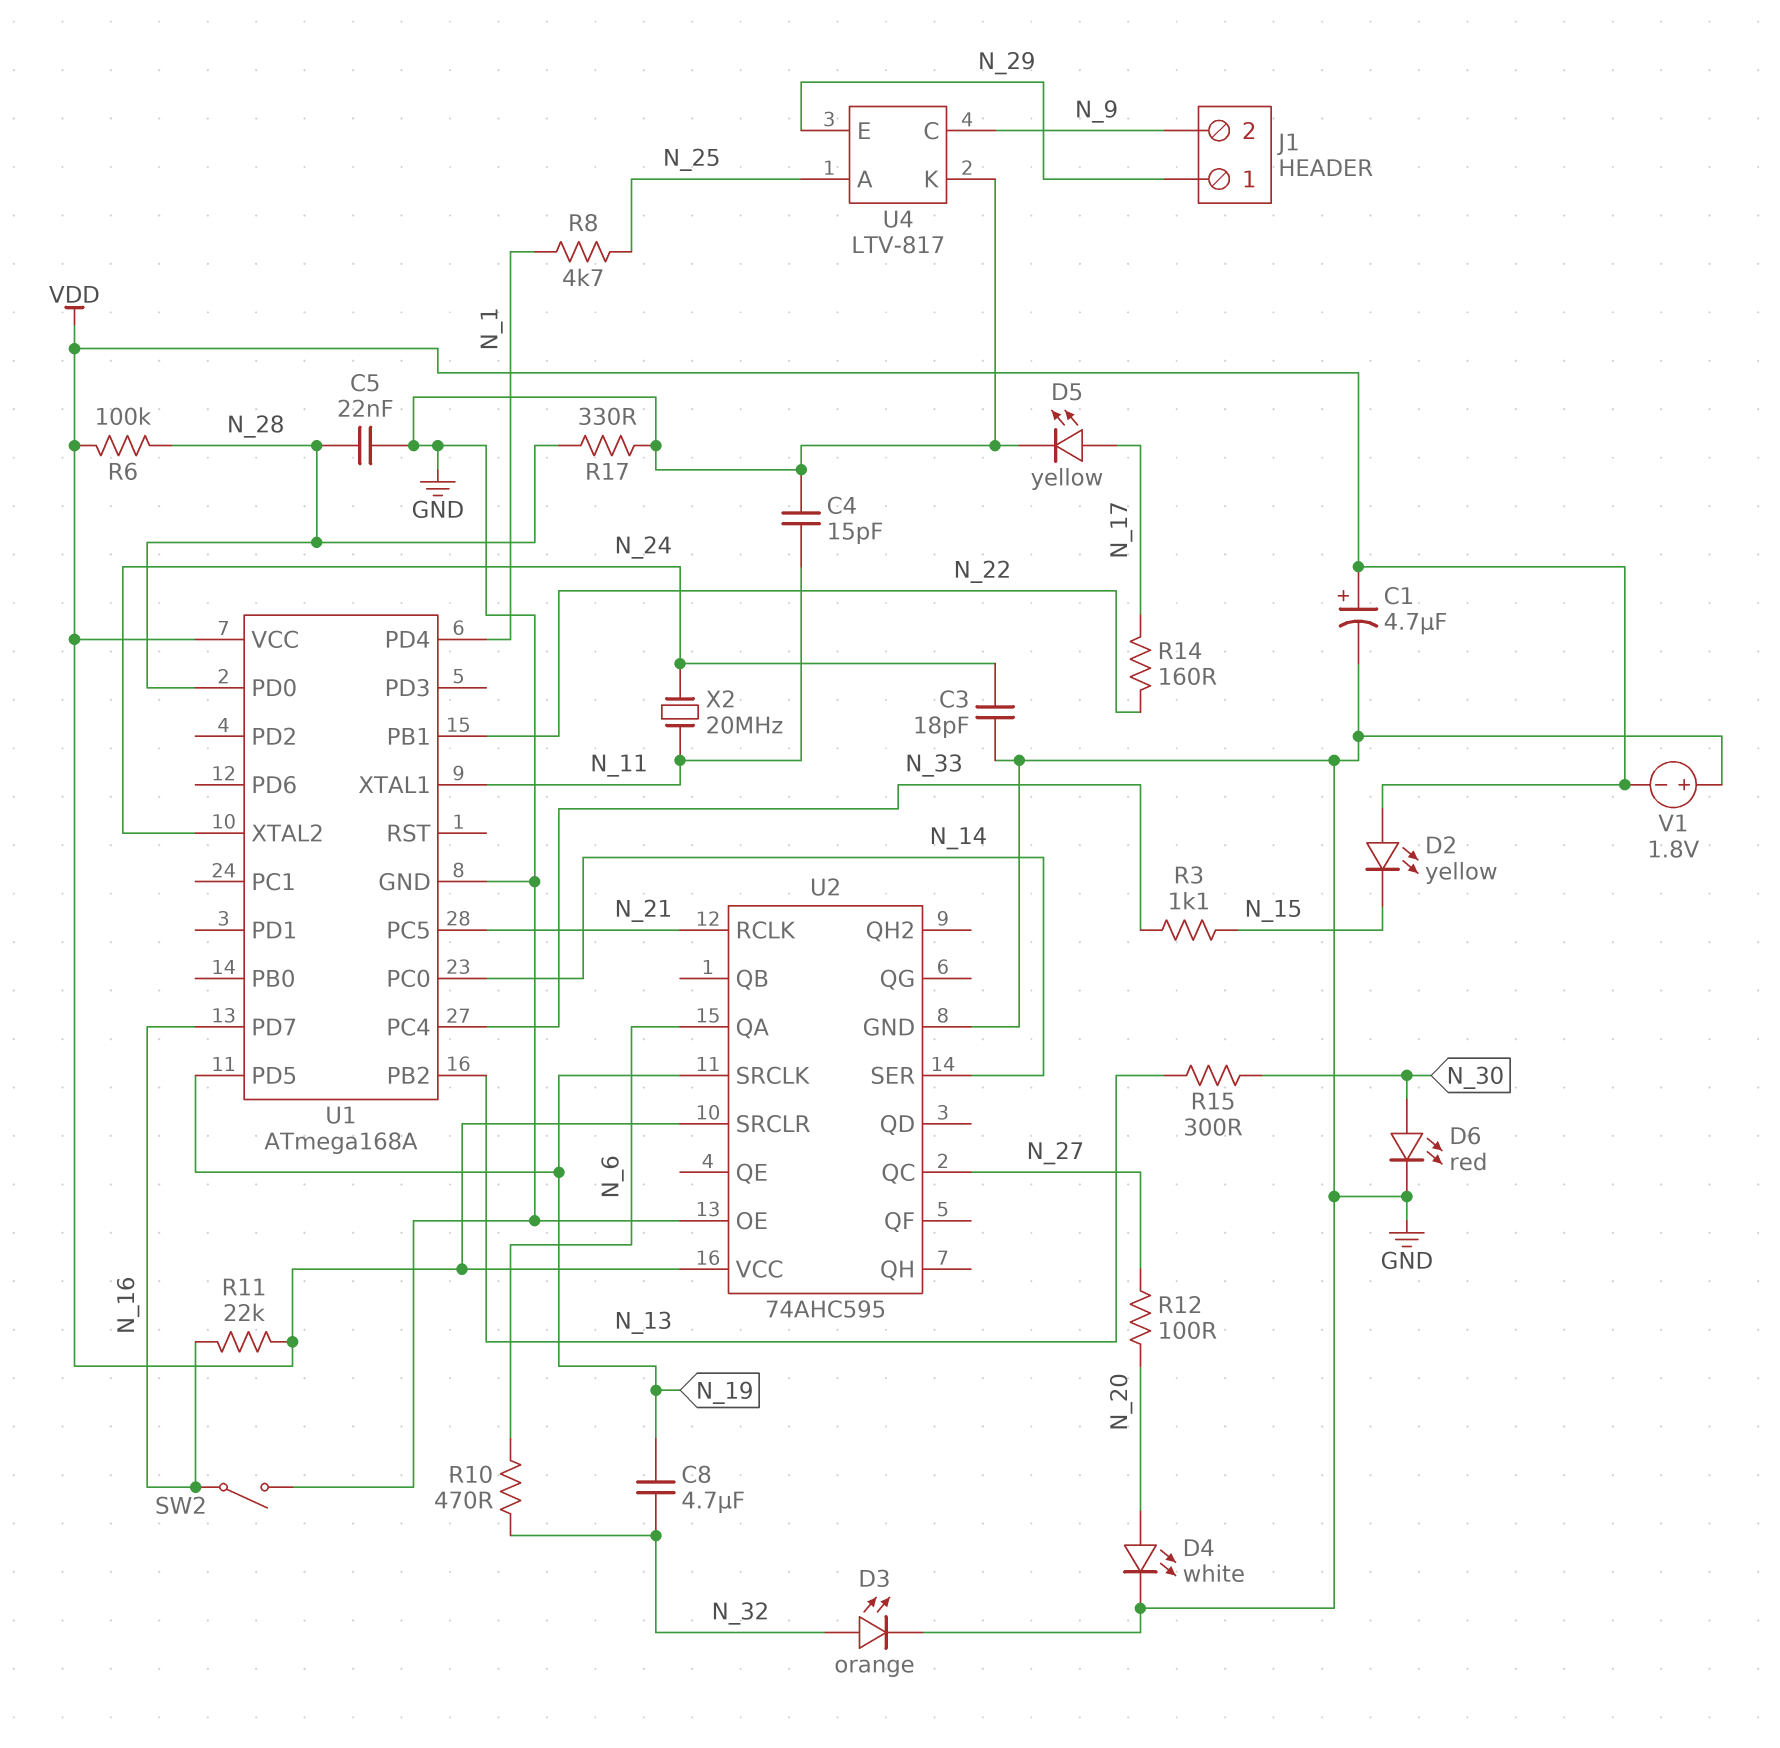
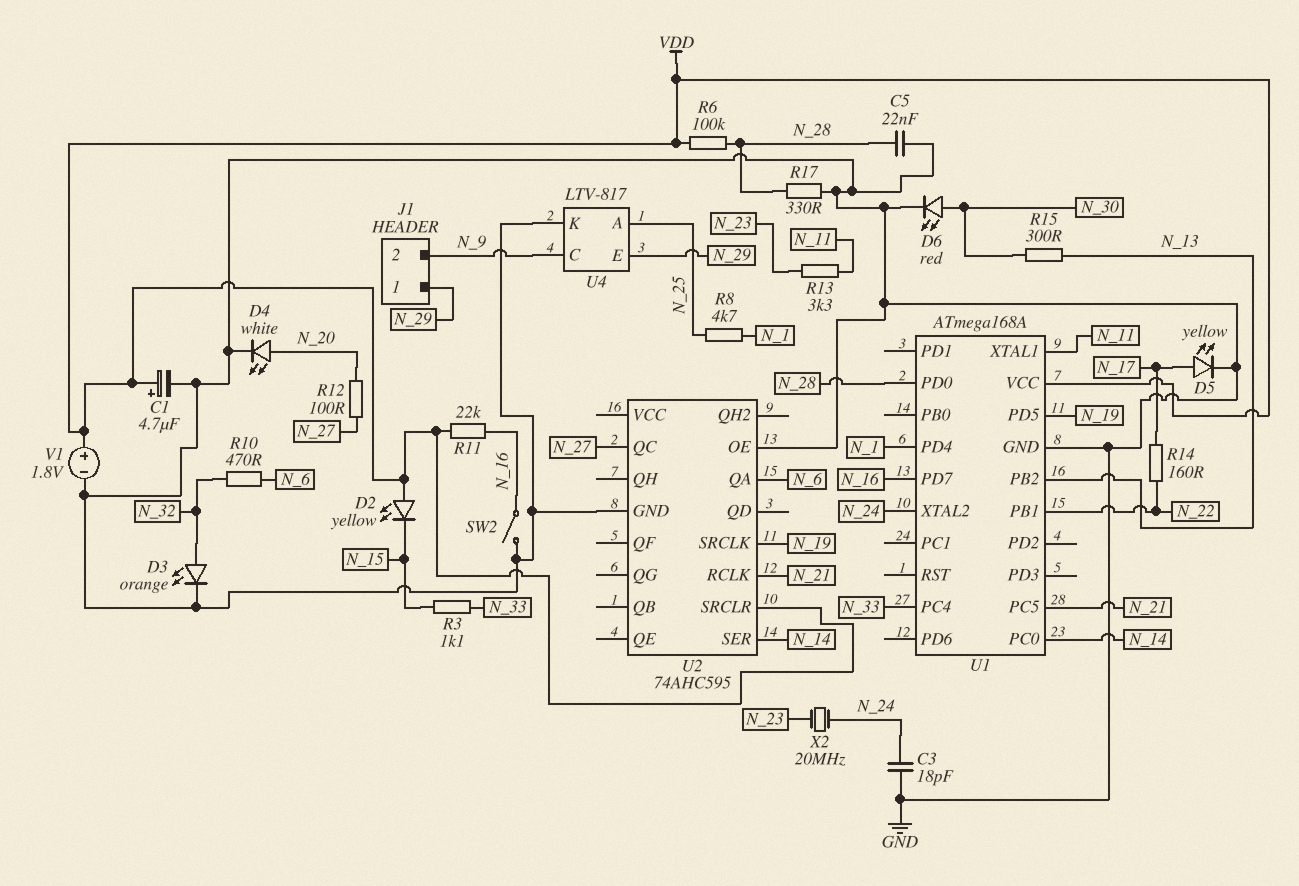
C4: 15pF (GND, N_11) -> none
C8: 4.7uF (N_19, N_32) -> none
R13: none -> 3.3k (N_11, N_23)
U2 pin VCC: VDD -> none
V1: 1.8V (plus GND, minus VDD) -> 1.8V (plus VDD, minus GND)
X2: 20MHz (N_11, N_24) -> 20MHz (N_23, N_24)

